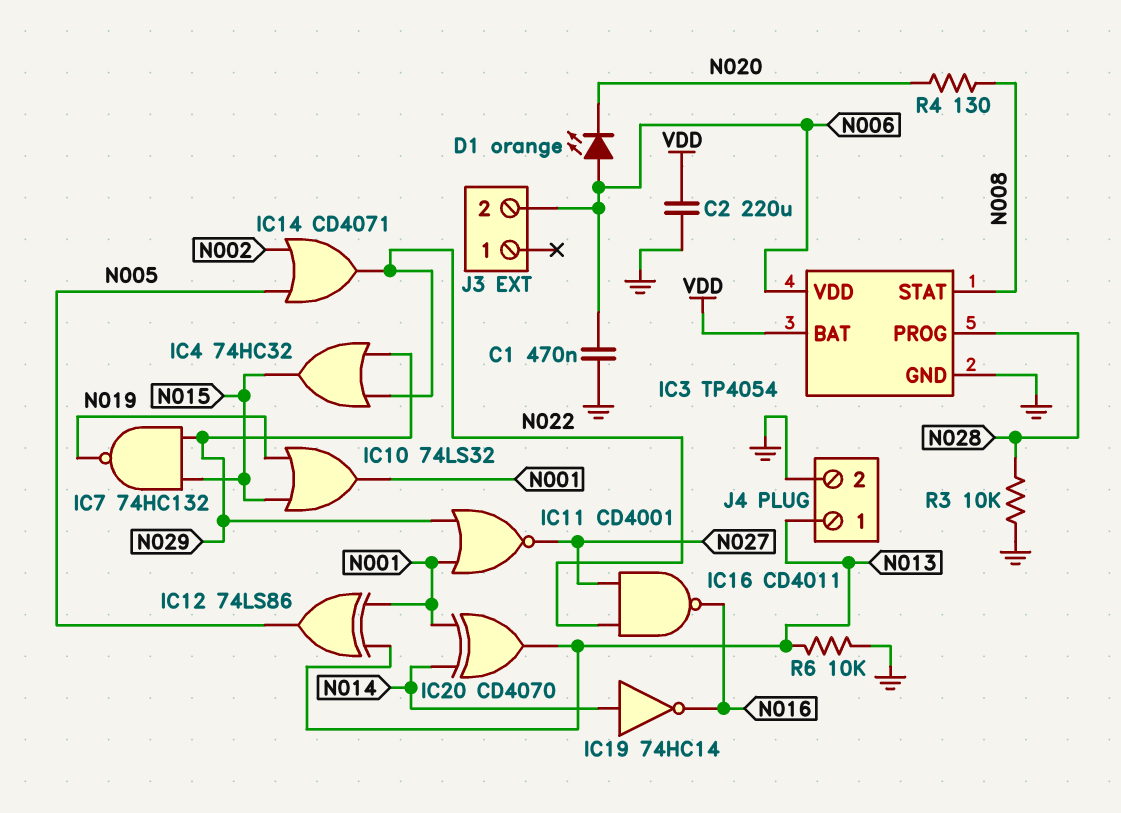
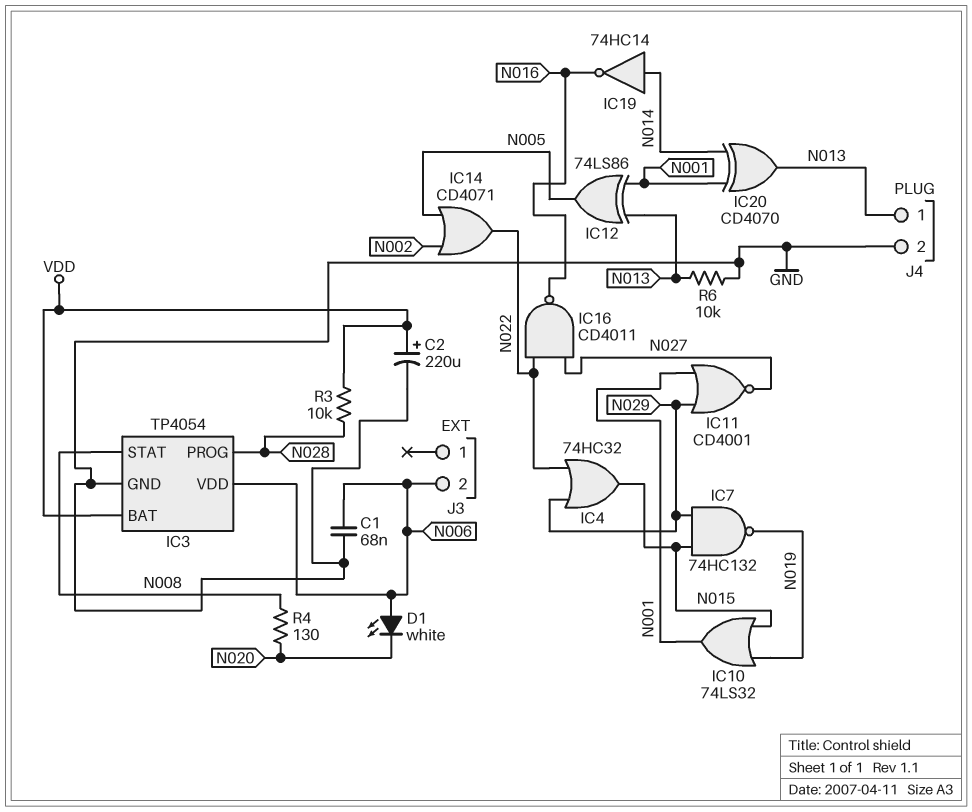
C1: 470nF (GND, N006) -> 68nF (GND, N006)
C2: 220uF (GND, VDD) -> 220uF (plus VDD, minus GND)
D1: LED orange (A N006, K N020) -> LED white (A N006, K N020)
R3: 10k (GND, N028) -> 10k (N028, VDD)

